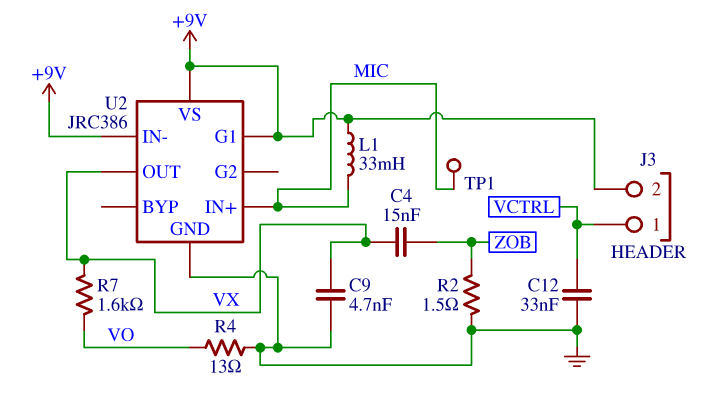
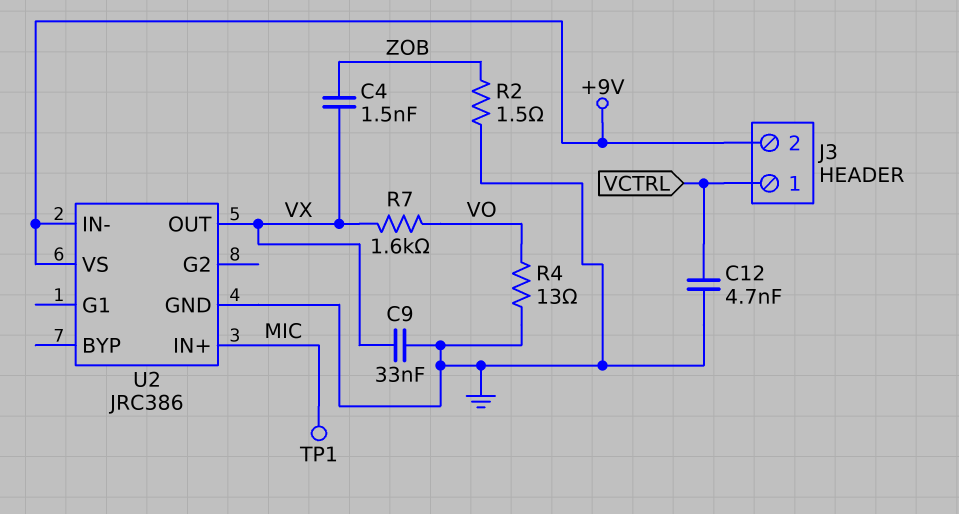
C4: 15nF (VX, ZOB) -> 1.5nF (VX, ZOB)
C9: 4.7nF (GND, VX) -> 33nF (GND, VX)
C12: 33nF (GND, VCTRL) -> 4.7nF (GND, VCTRL)
L1: 33mH (+9V, MIC) -> none
U2 pin G1: +9V -> none

